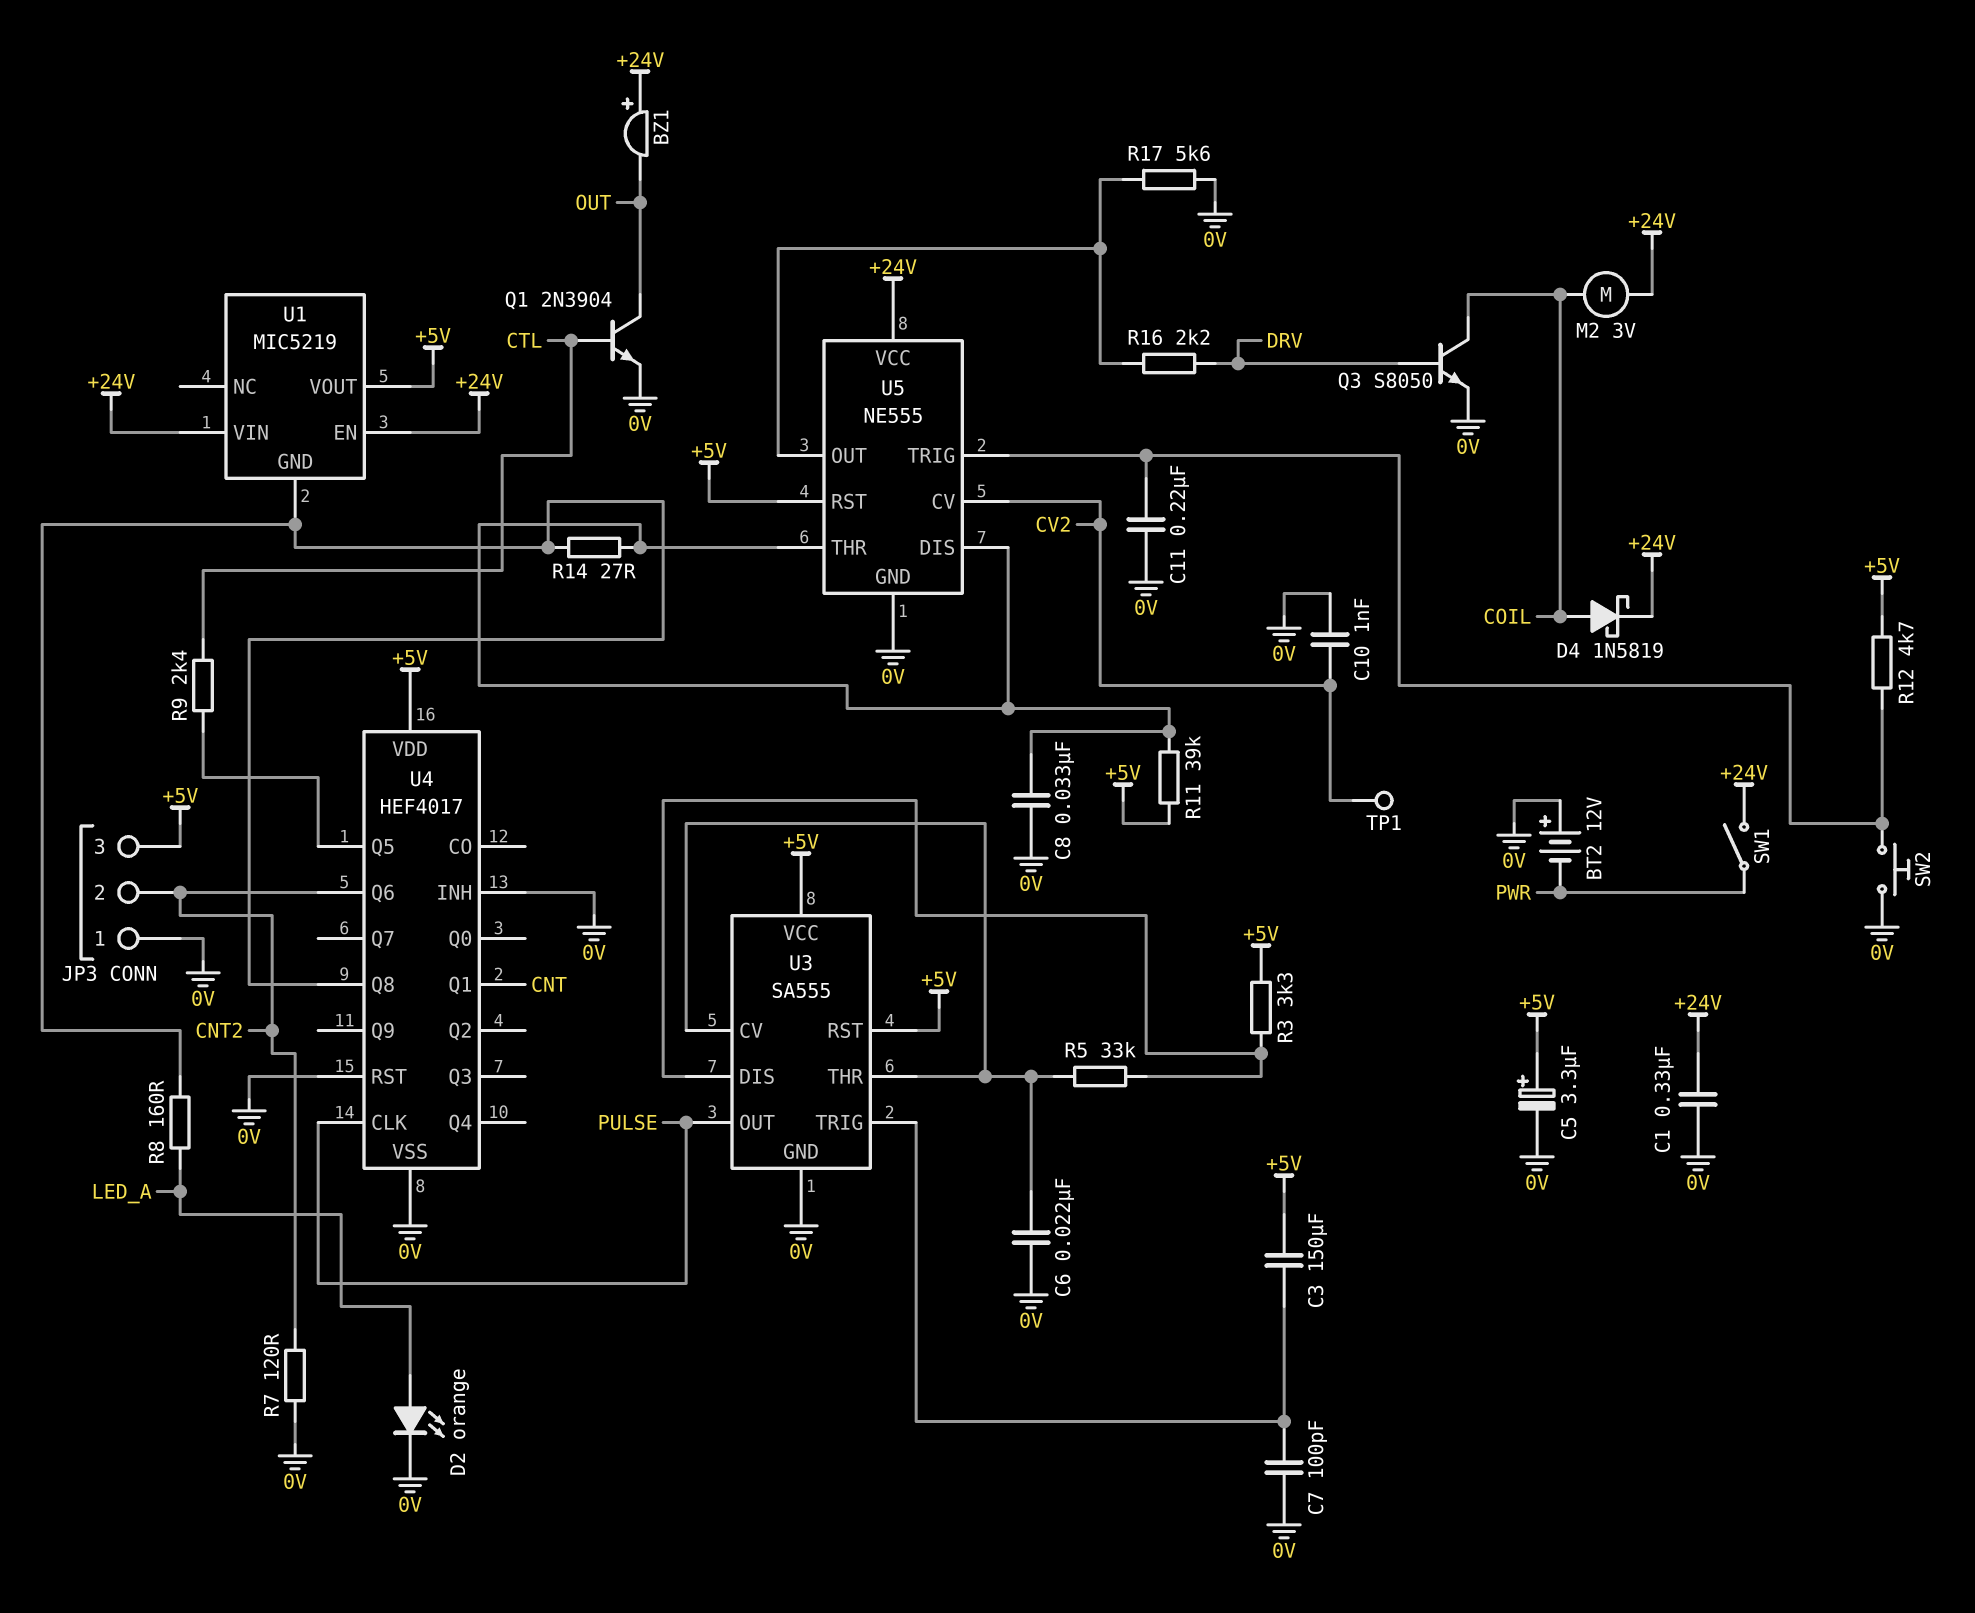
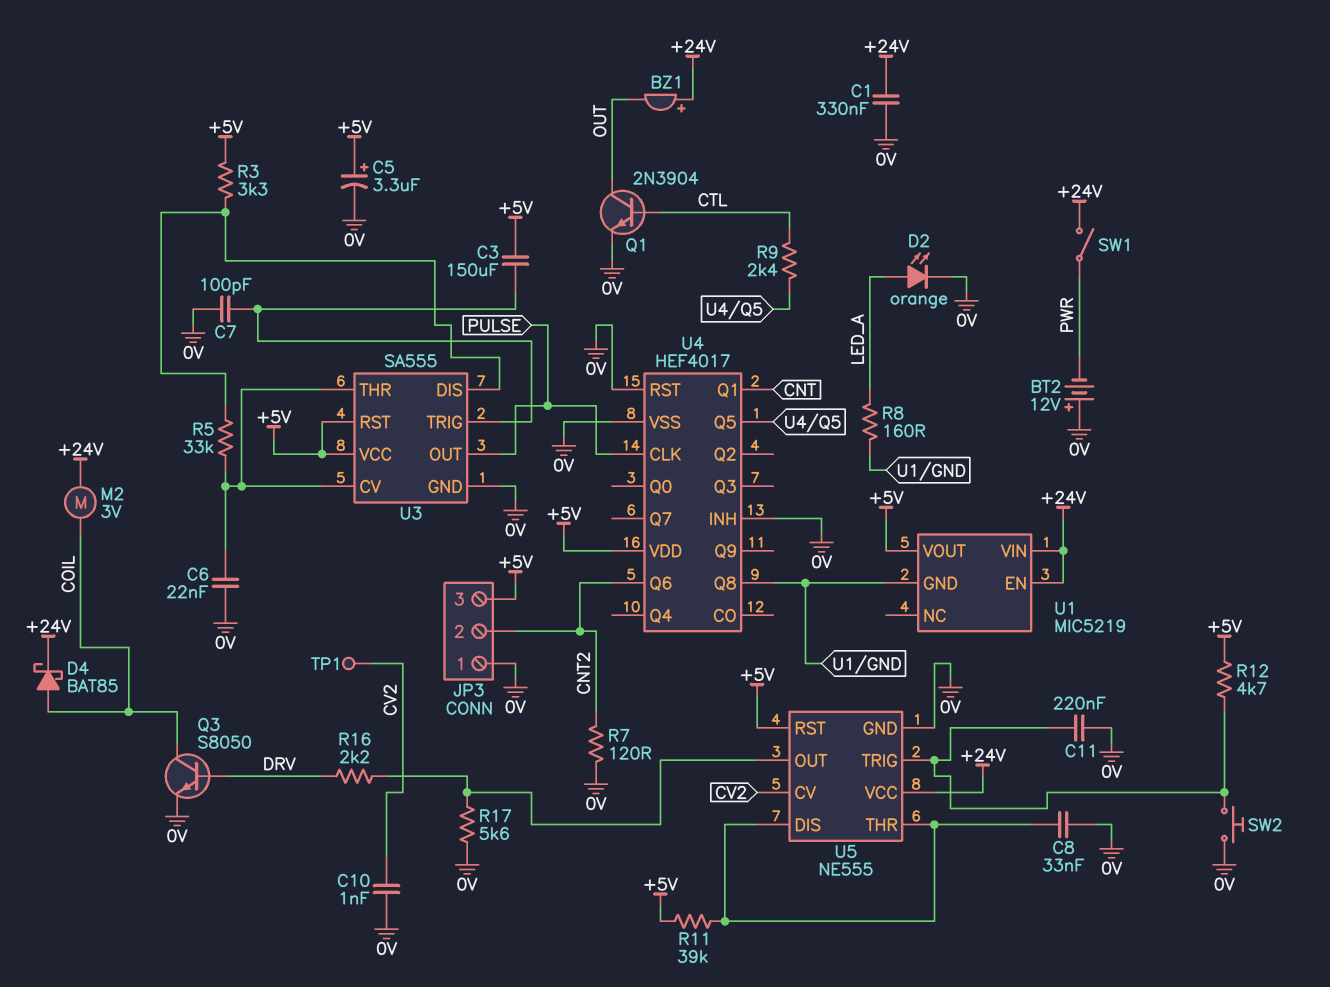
D4: schottky 1N5819 (A COIL, K +24V) -> schottky BAT85 (A COIL, K +24V)
R14: 27 (U1/GND, U5/DIS) -> none

